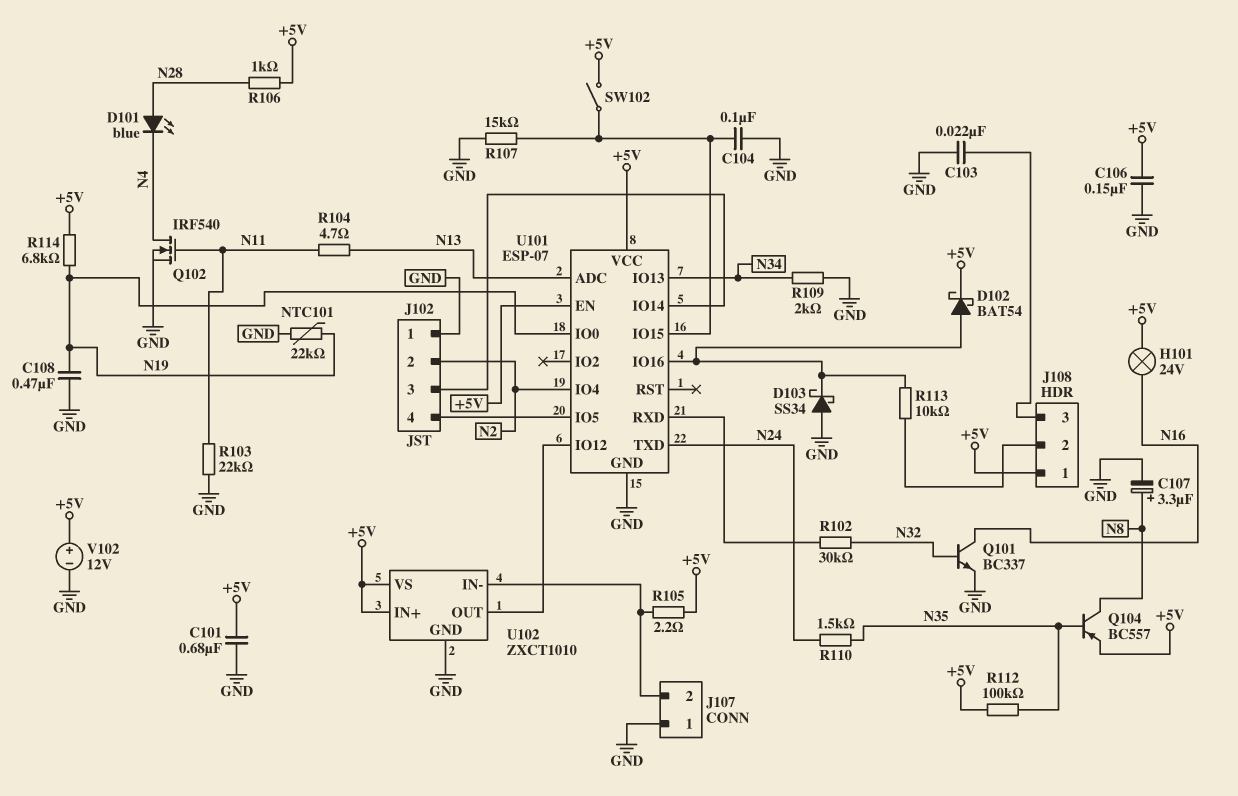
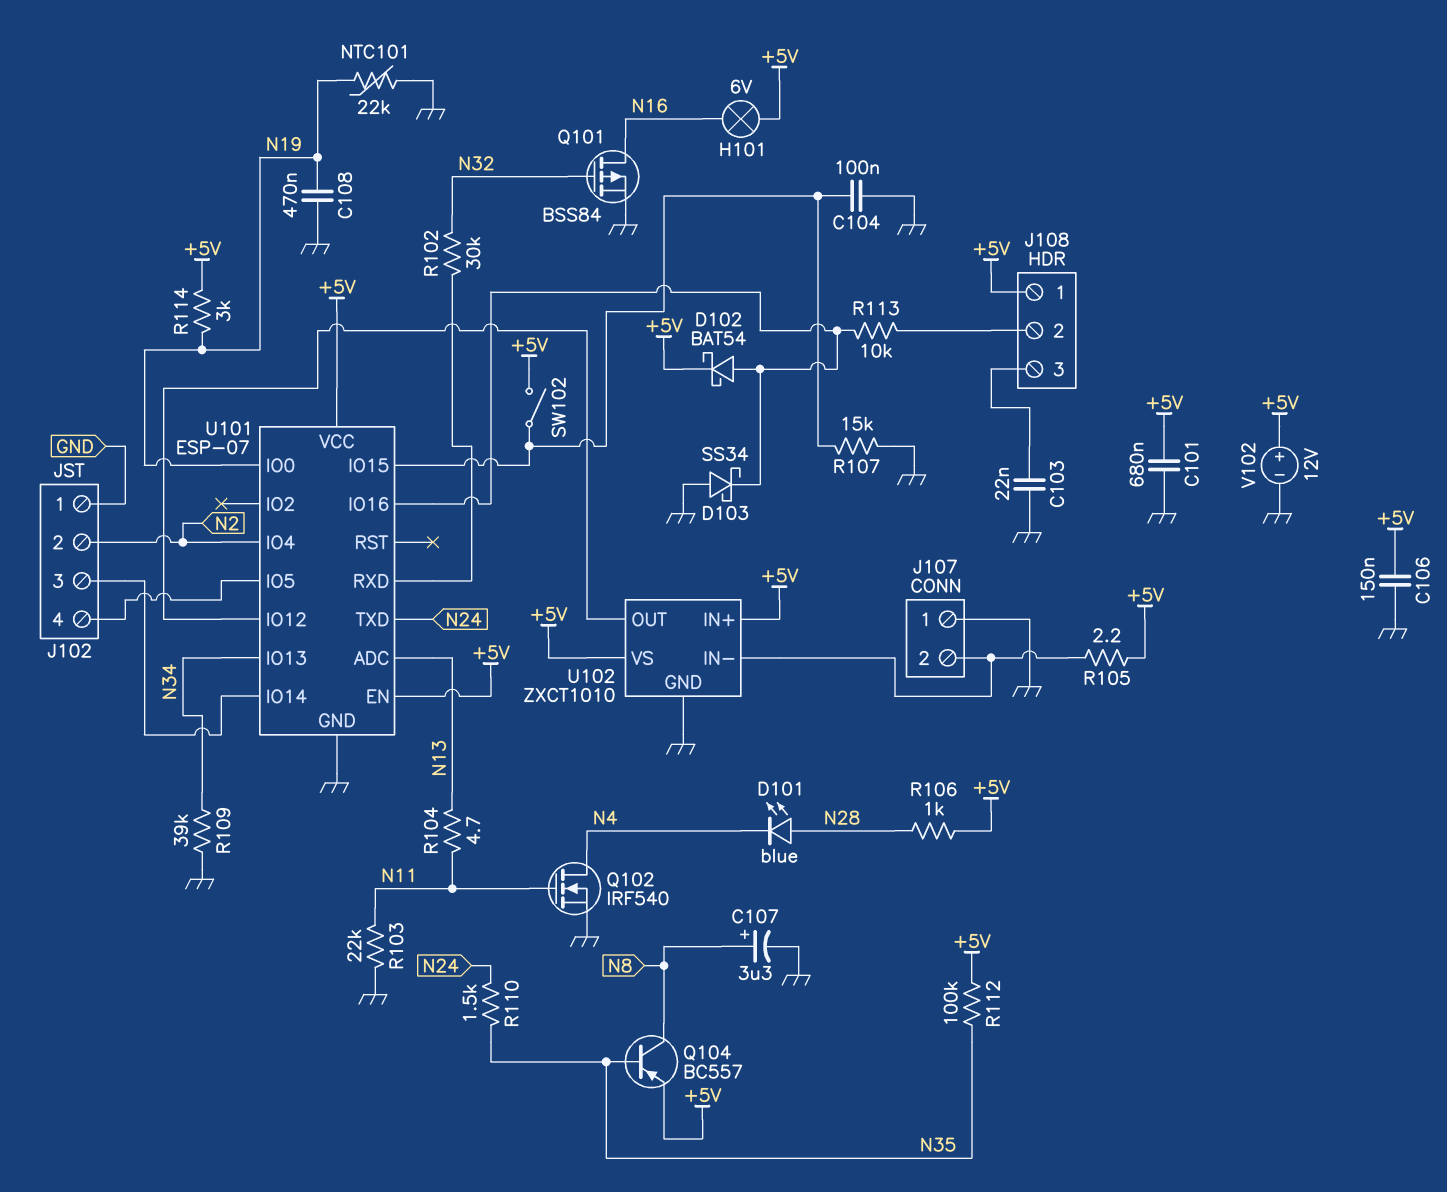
H101: lamp 24V (+5V, N16) -> lamp 6V (+5V, N16)
Q101: NPN BC337 (B N32, C N16, E GND) -> PMOS BSS84 (G N32, D N16, S GND)
R109: 2k (GND, N34) -> 39k (GND, N34)
R114: 6.8k (+5V, N19) -> 3k (+5V, N19)

